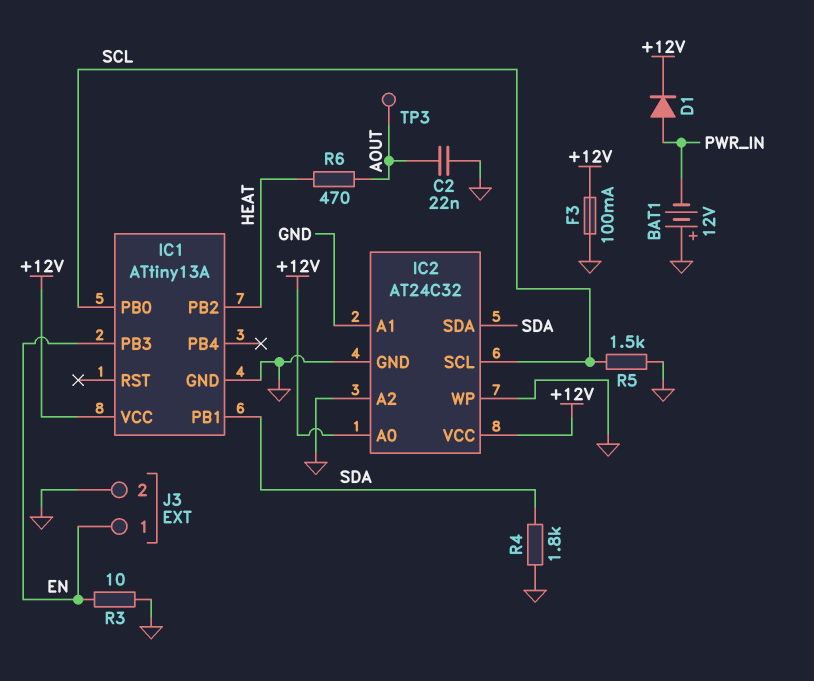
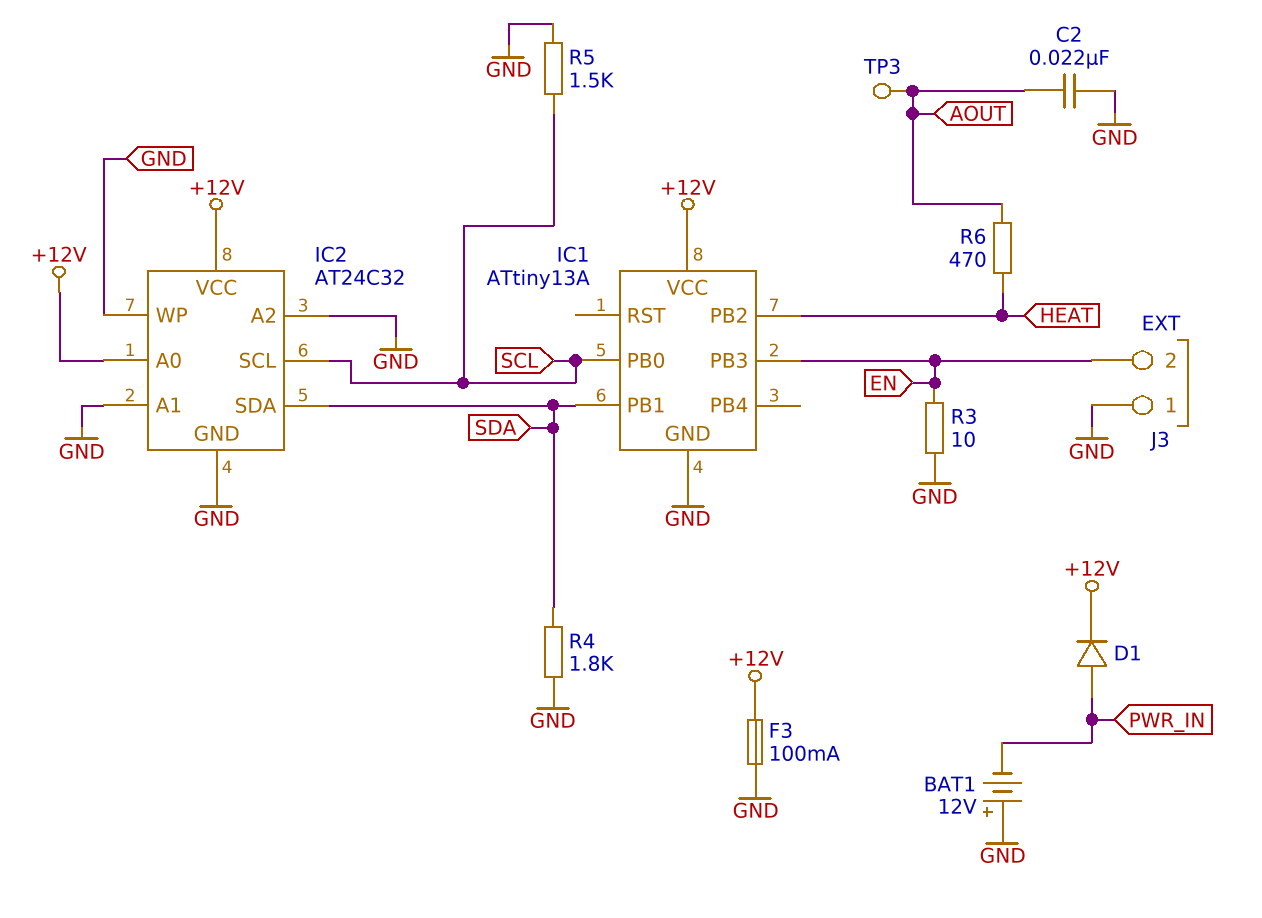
J3 pin 1: EN -> GND
J3 pin 2: GND -> EN

